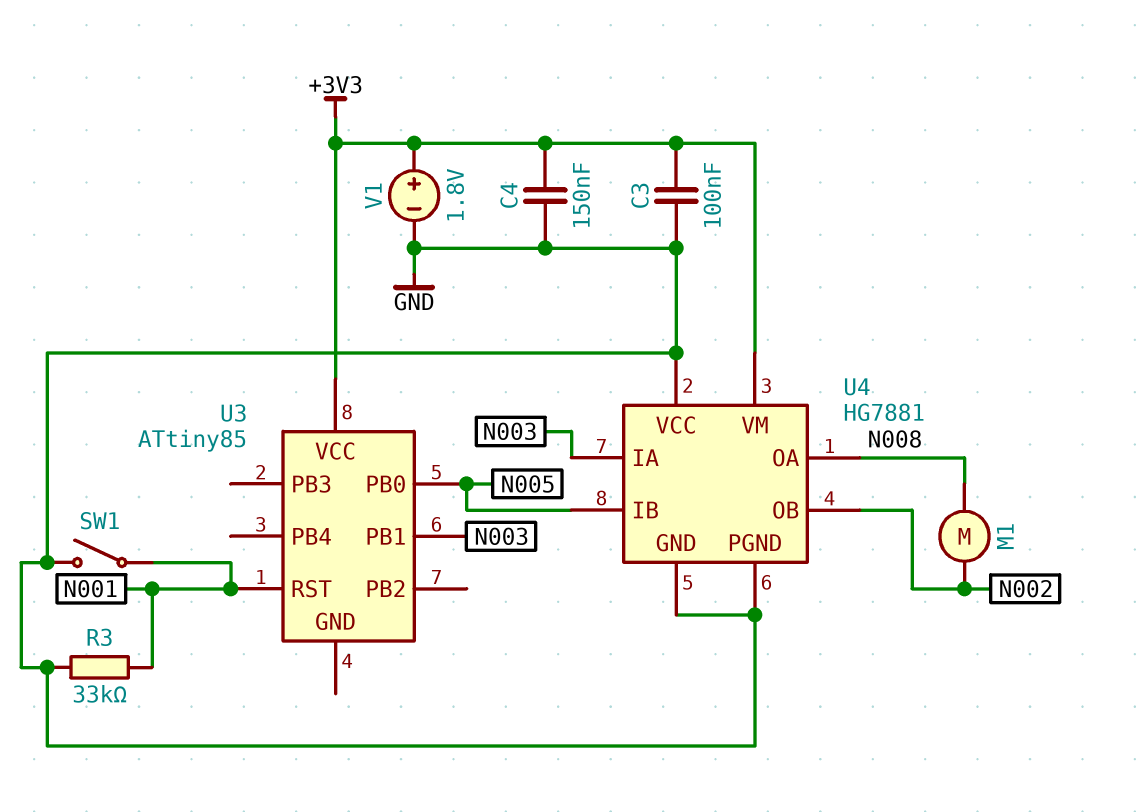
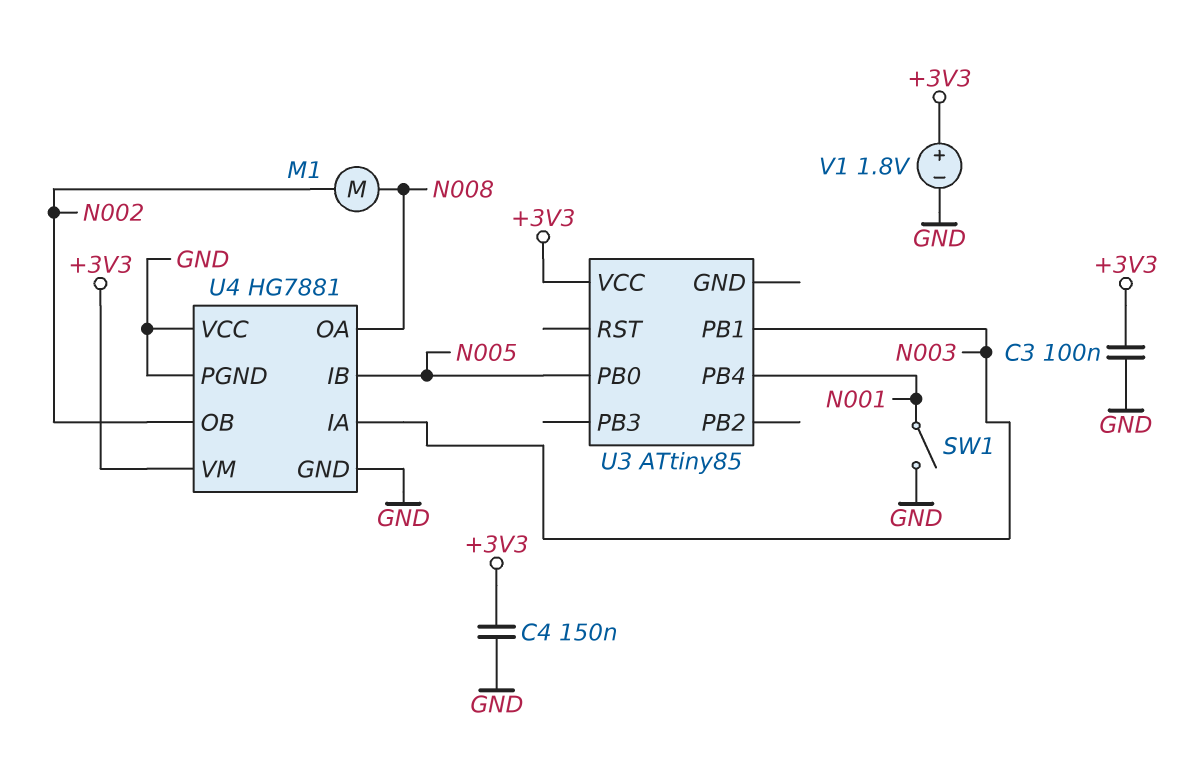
R3: 33k (GND, N001) -> none
U3 pin PB4: none -> N001
U3 pin RST: N001 -> none

